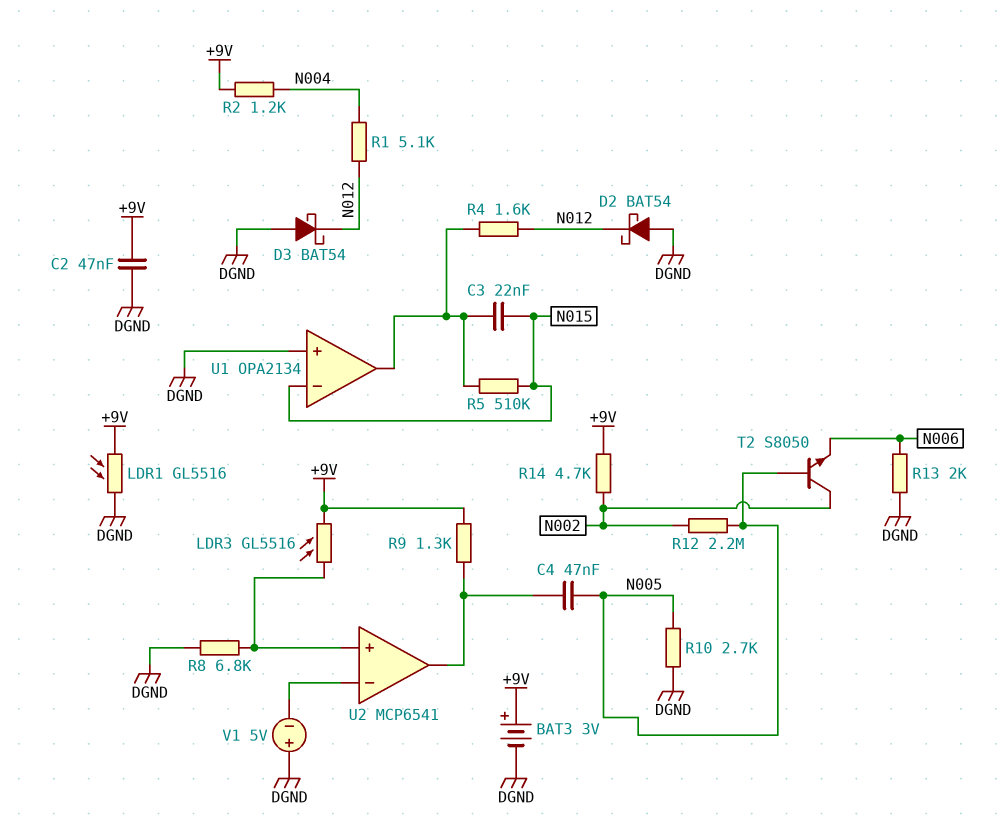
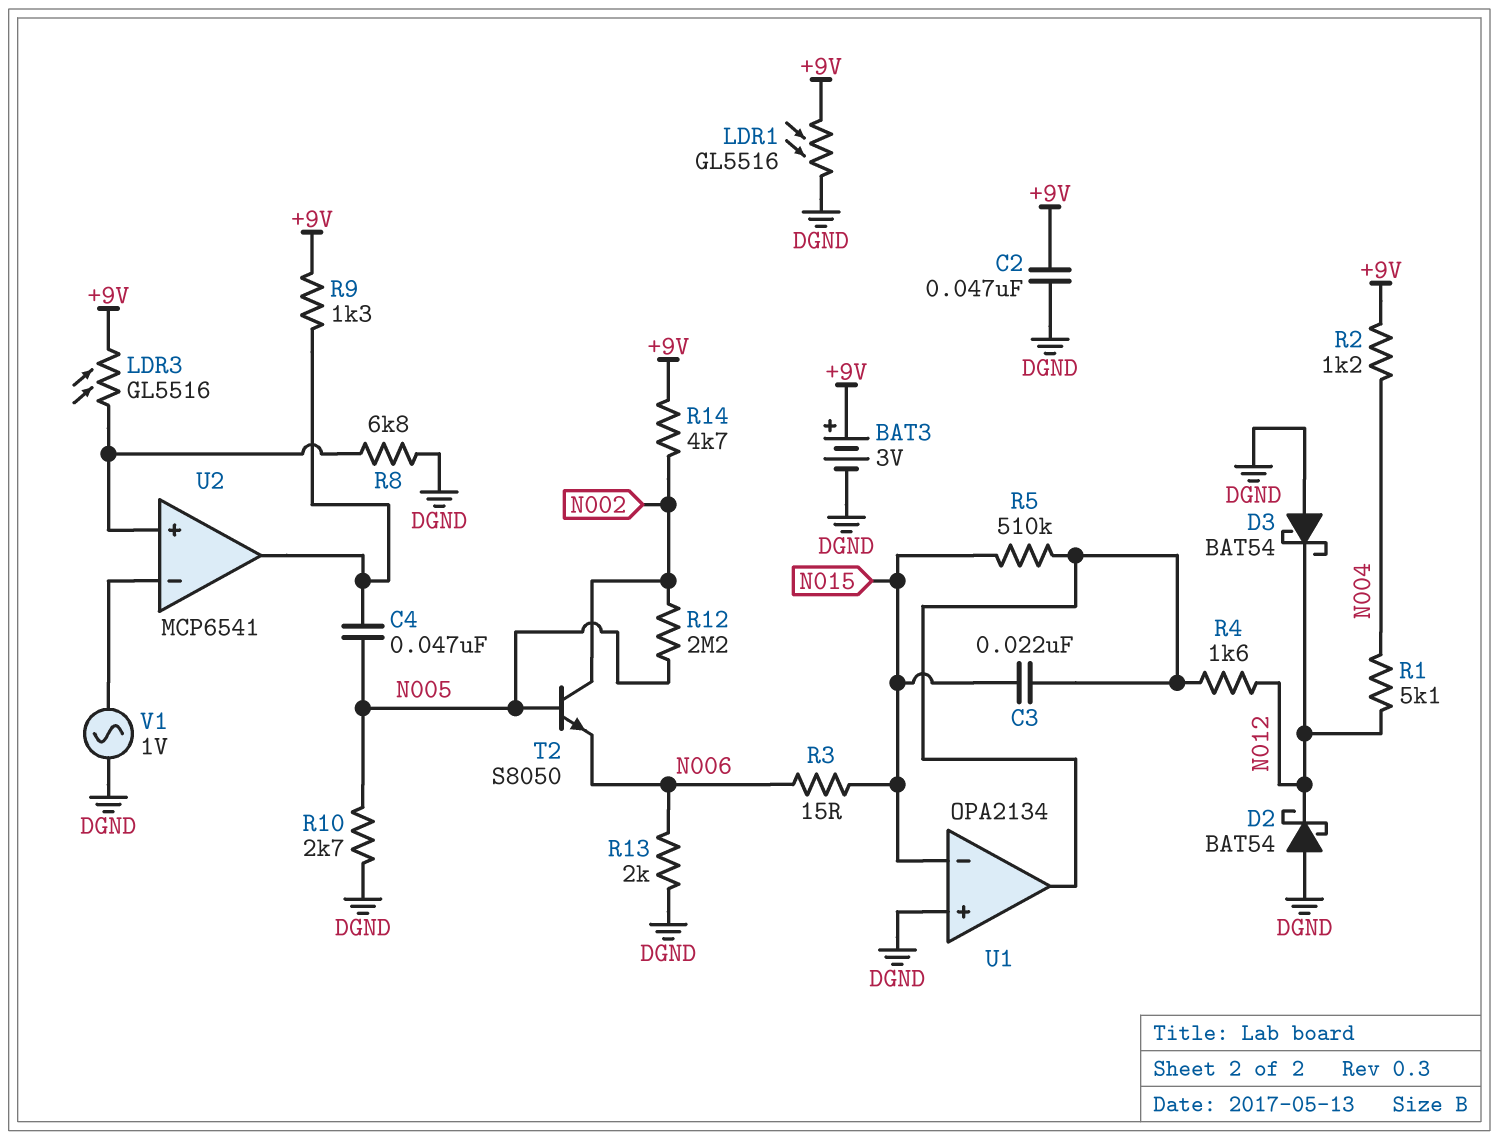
R3: none -> 15 (N006, N015)
V1: 5V (plus DGND, minus U2/in-) -> AC 1V (DGND, U2/in-)

